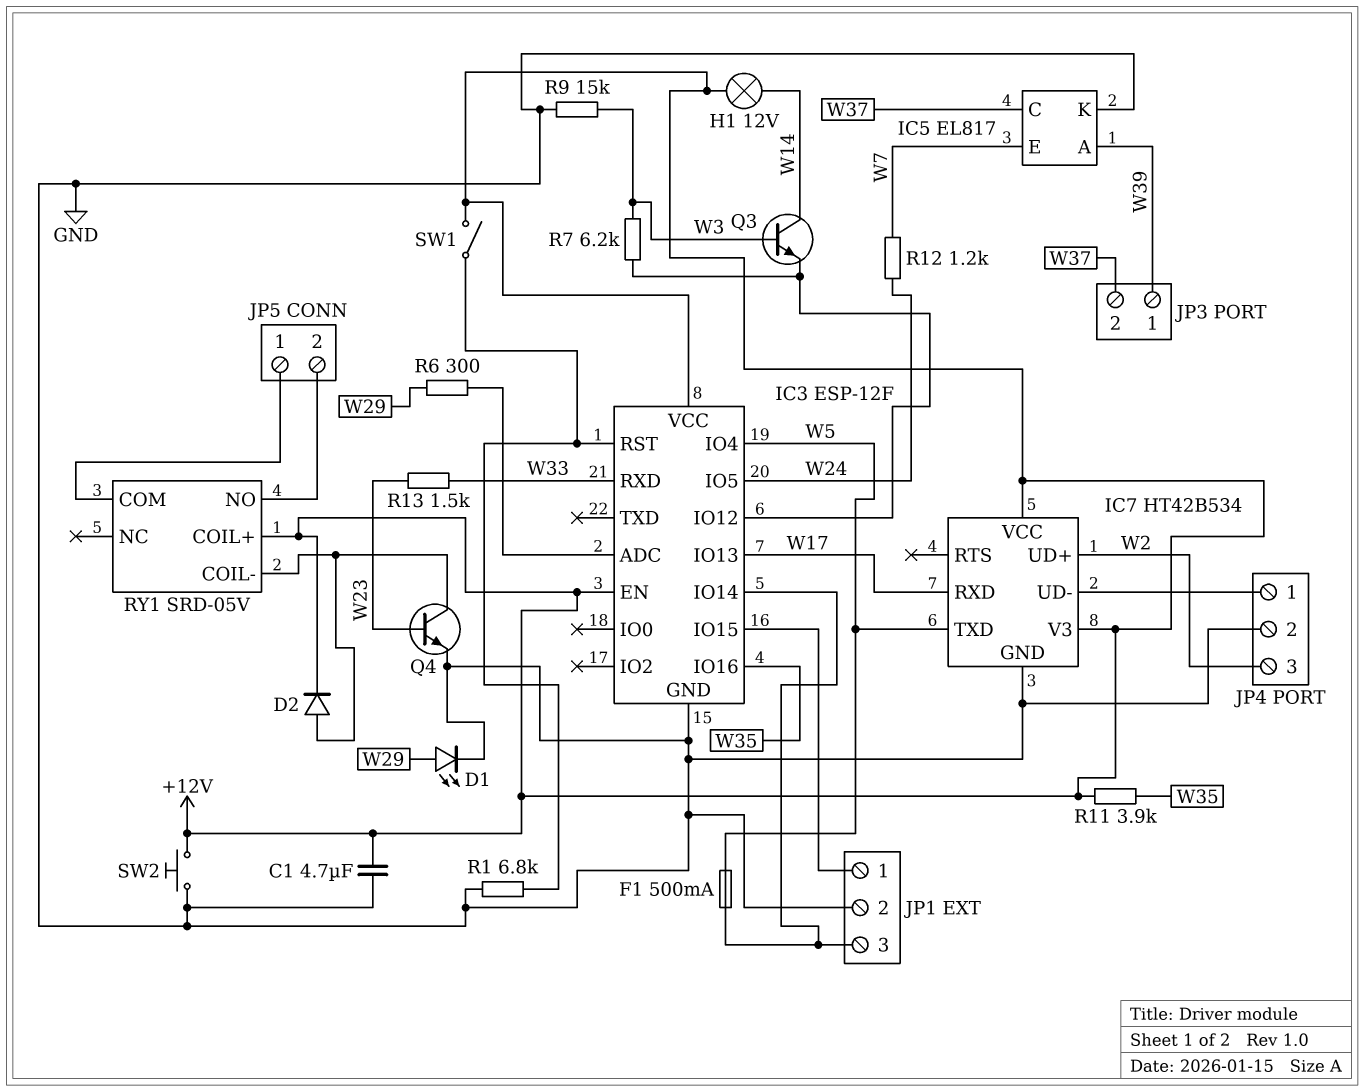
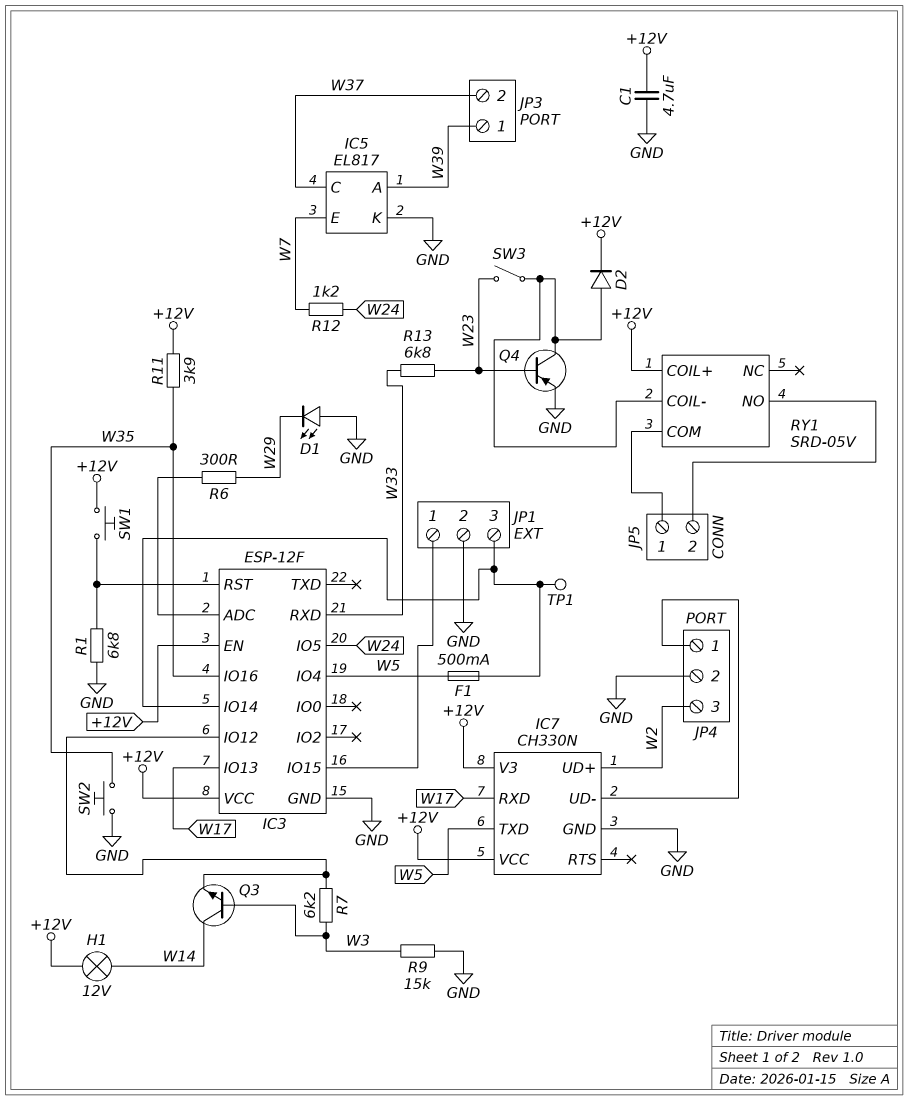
D1: LED (A W29, K GND) -> LED (A GND, K W29)
IC7: HT42B534 -> CH330N
Q4: NPN (B W23, C RY1/COIL-, E GND) -> PNP (B W23, C RY1/COIL-, E GND)
R13: 1.5k (W23, W33) -> 6.8k (W23, W33)
SW1: switch (+12V, IC3/RST) -> button (+12V, IC3/RST)
SW2: button (+12V, GND) -> button (GND, W35)
SW3: none -> switch (RY1/COIL-, W23)
TP1: none -> test point (IC3/IO14)

